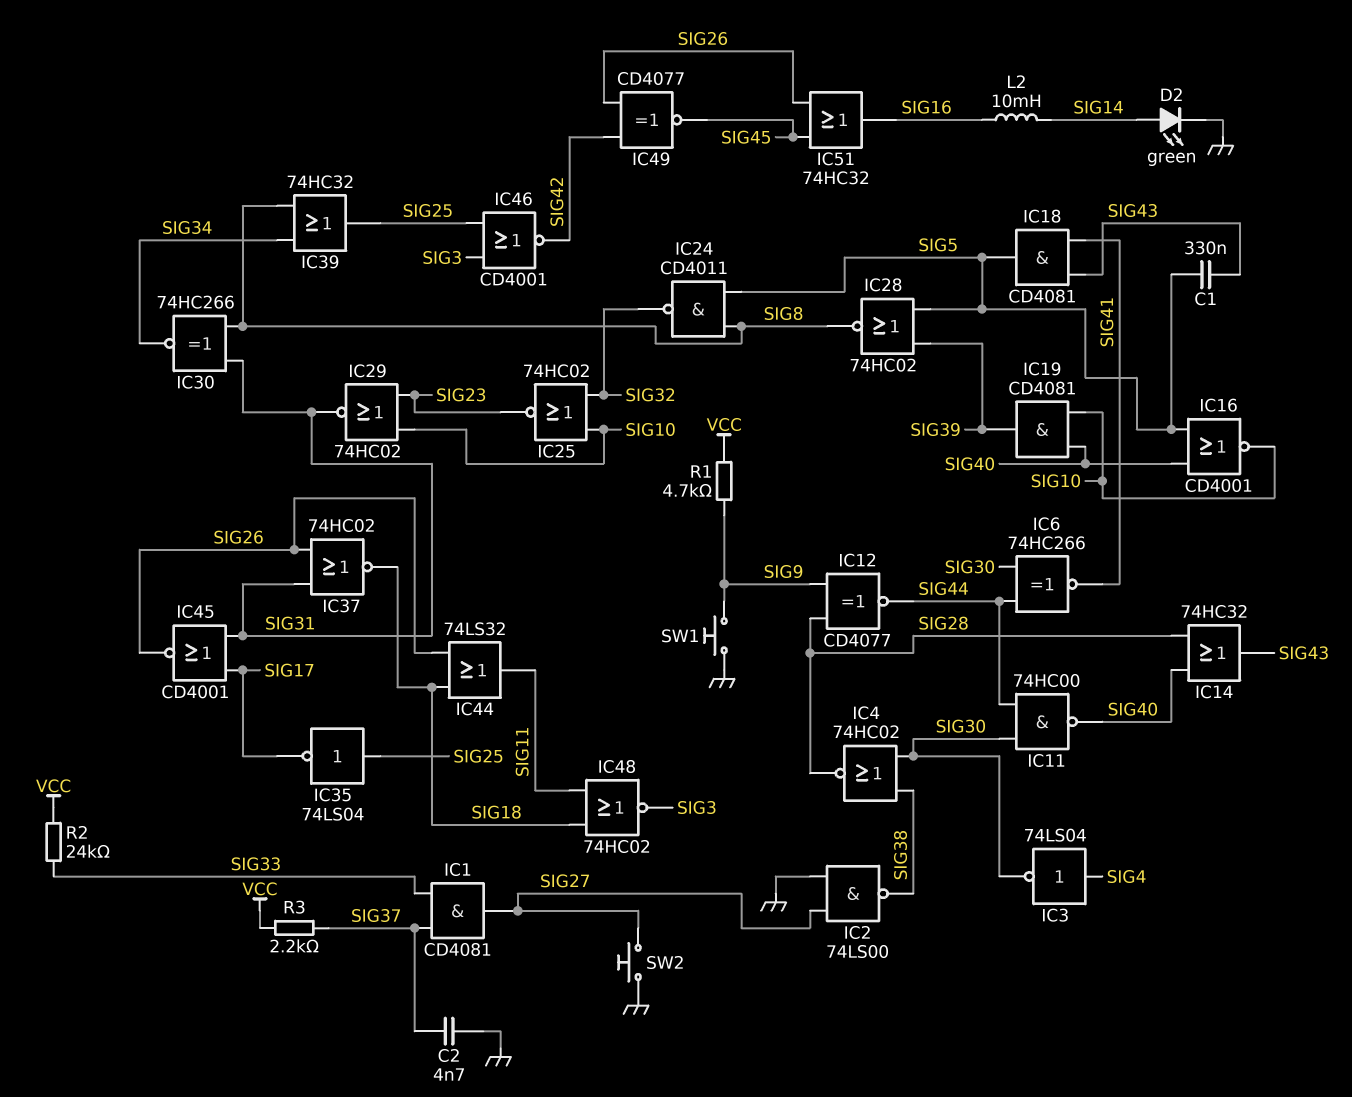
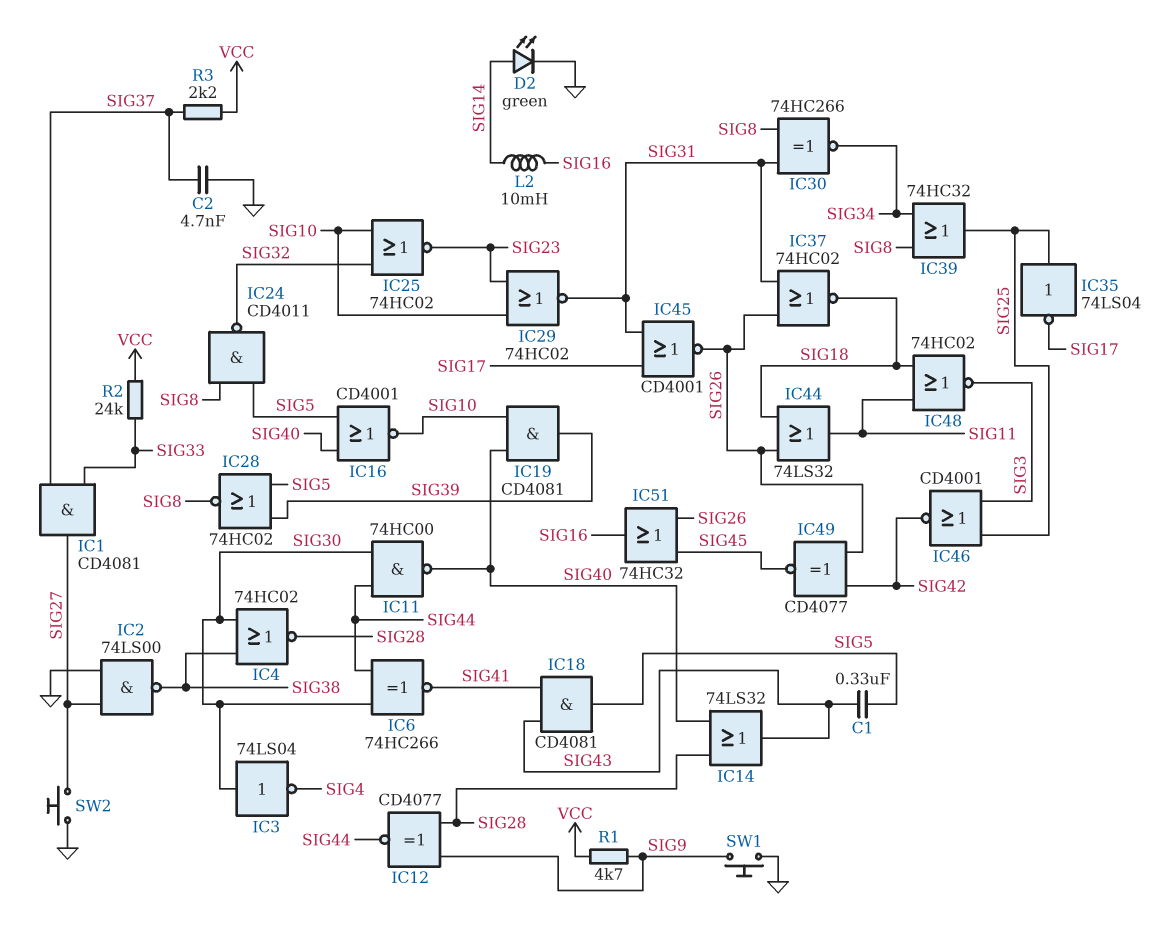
IC3: NOT 74LS04 (in SIG4, out SIG30) -> NOT 74LS04 (in SIG30, out SIG4)
IC14: OR 74HC32 (in SIG28, in SIG40, out SIG43) -> OR 74LS32 (in SIG28, in SIG40, out SIG43)

